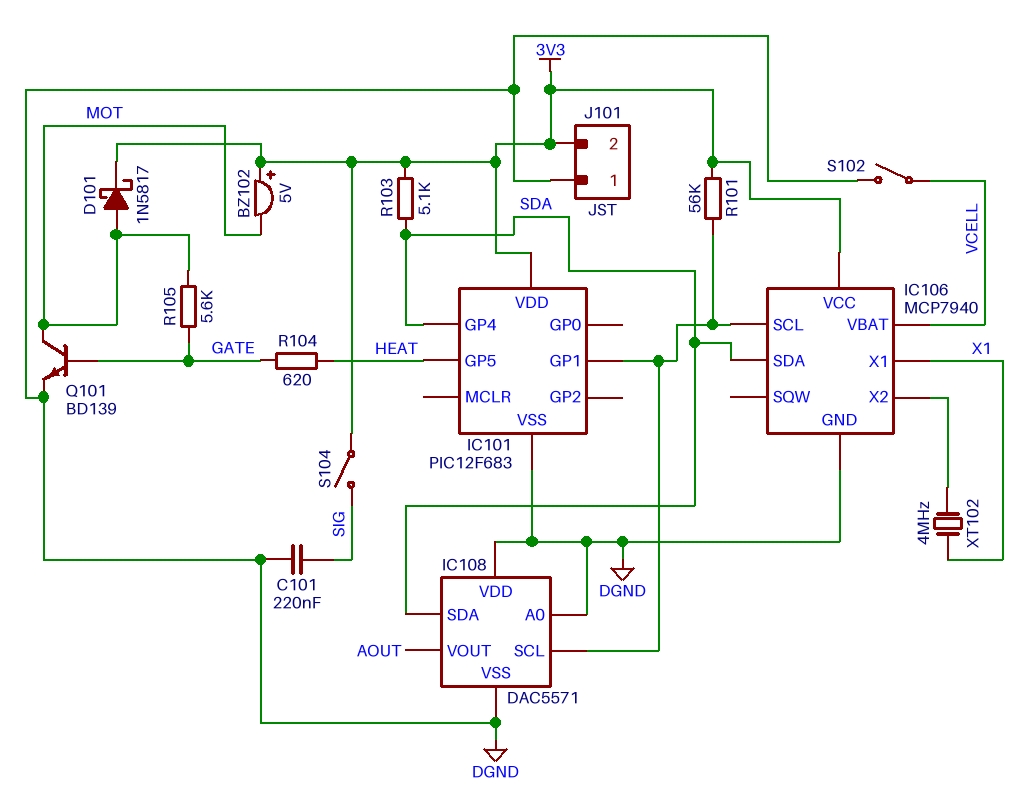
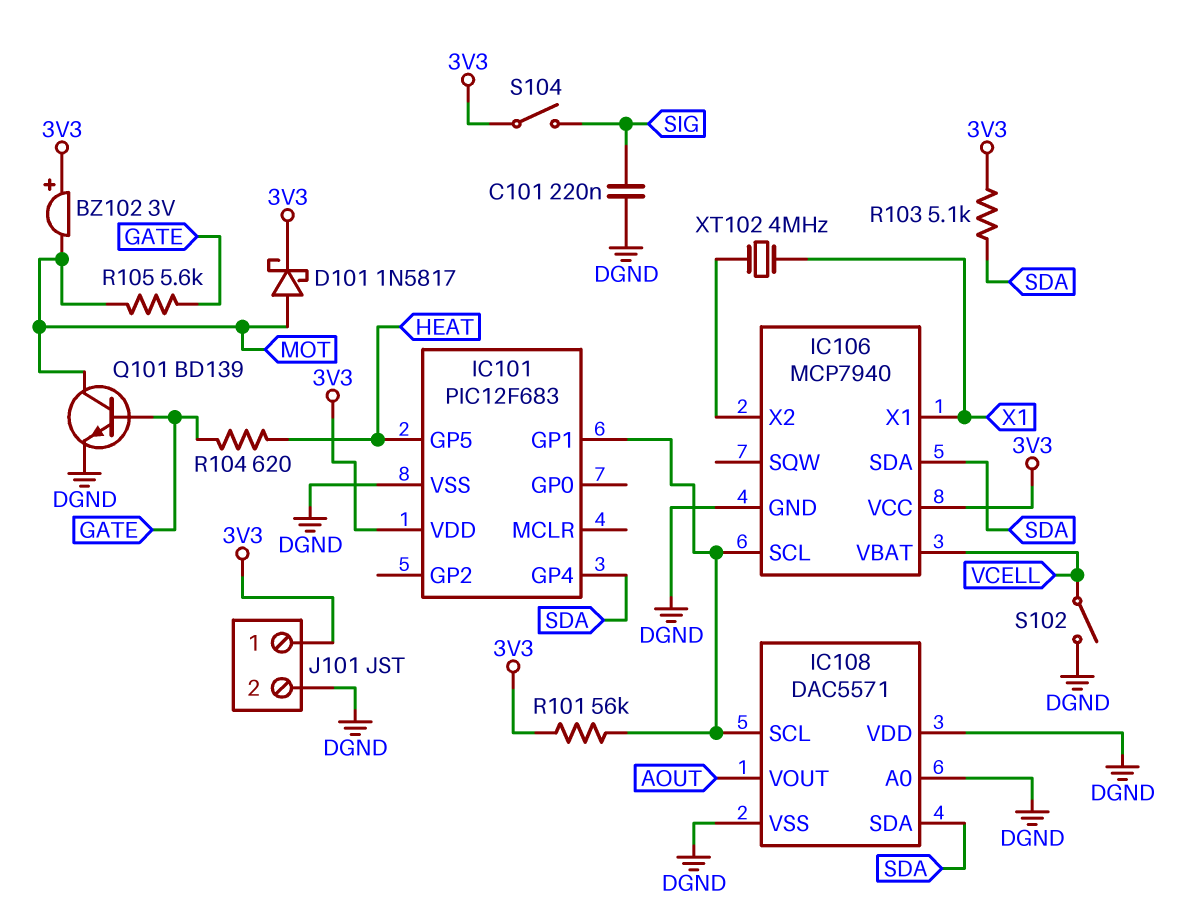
BZ102: buzzer 5V (plus 3V3, minus MOT) -> buzzer 3V (plus 3V3, minus MOT)
J101 pin 1: DGND -> 3V3
J101 pin 2: 3V3 -> DGND

